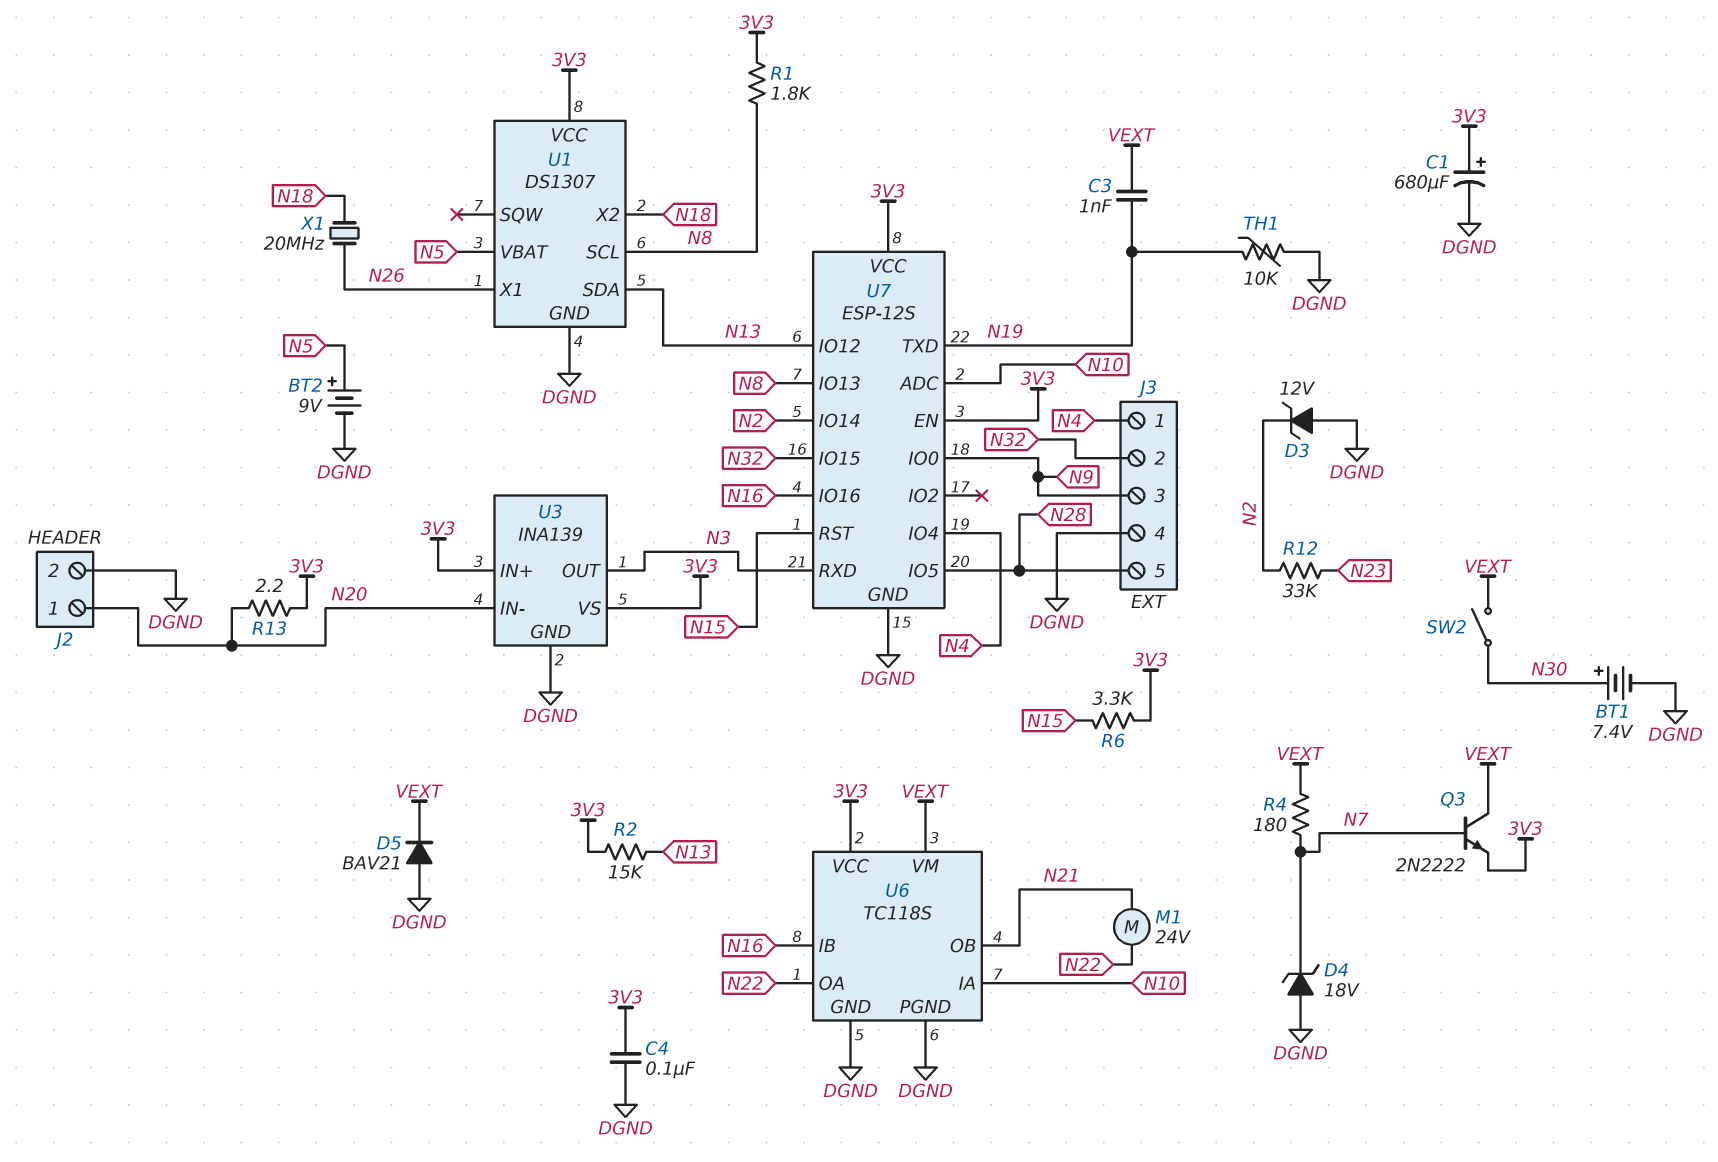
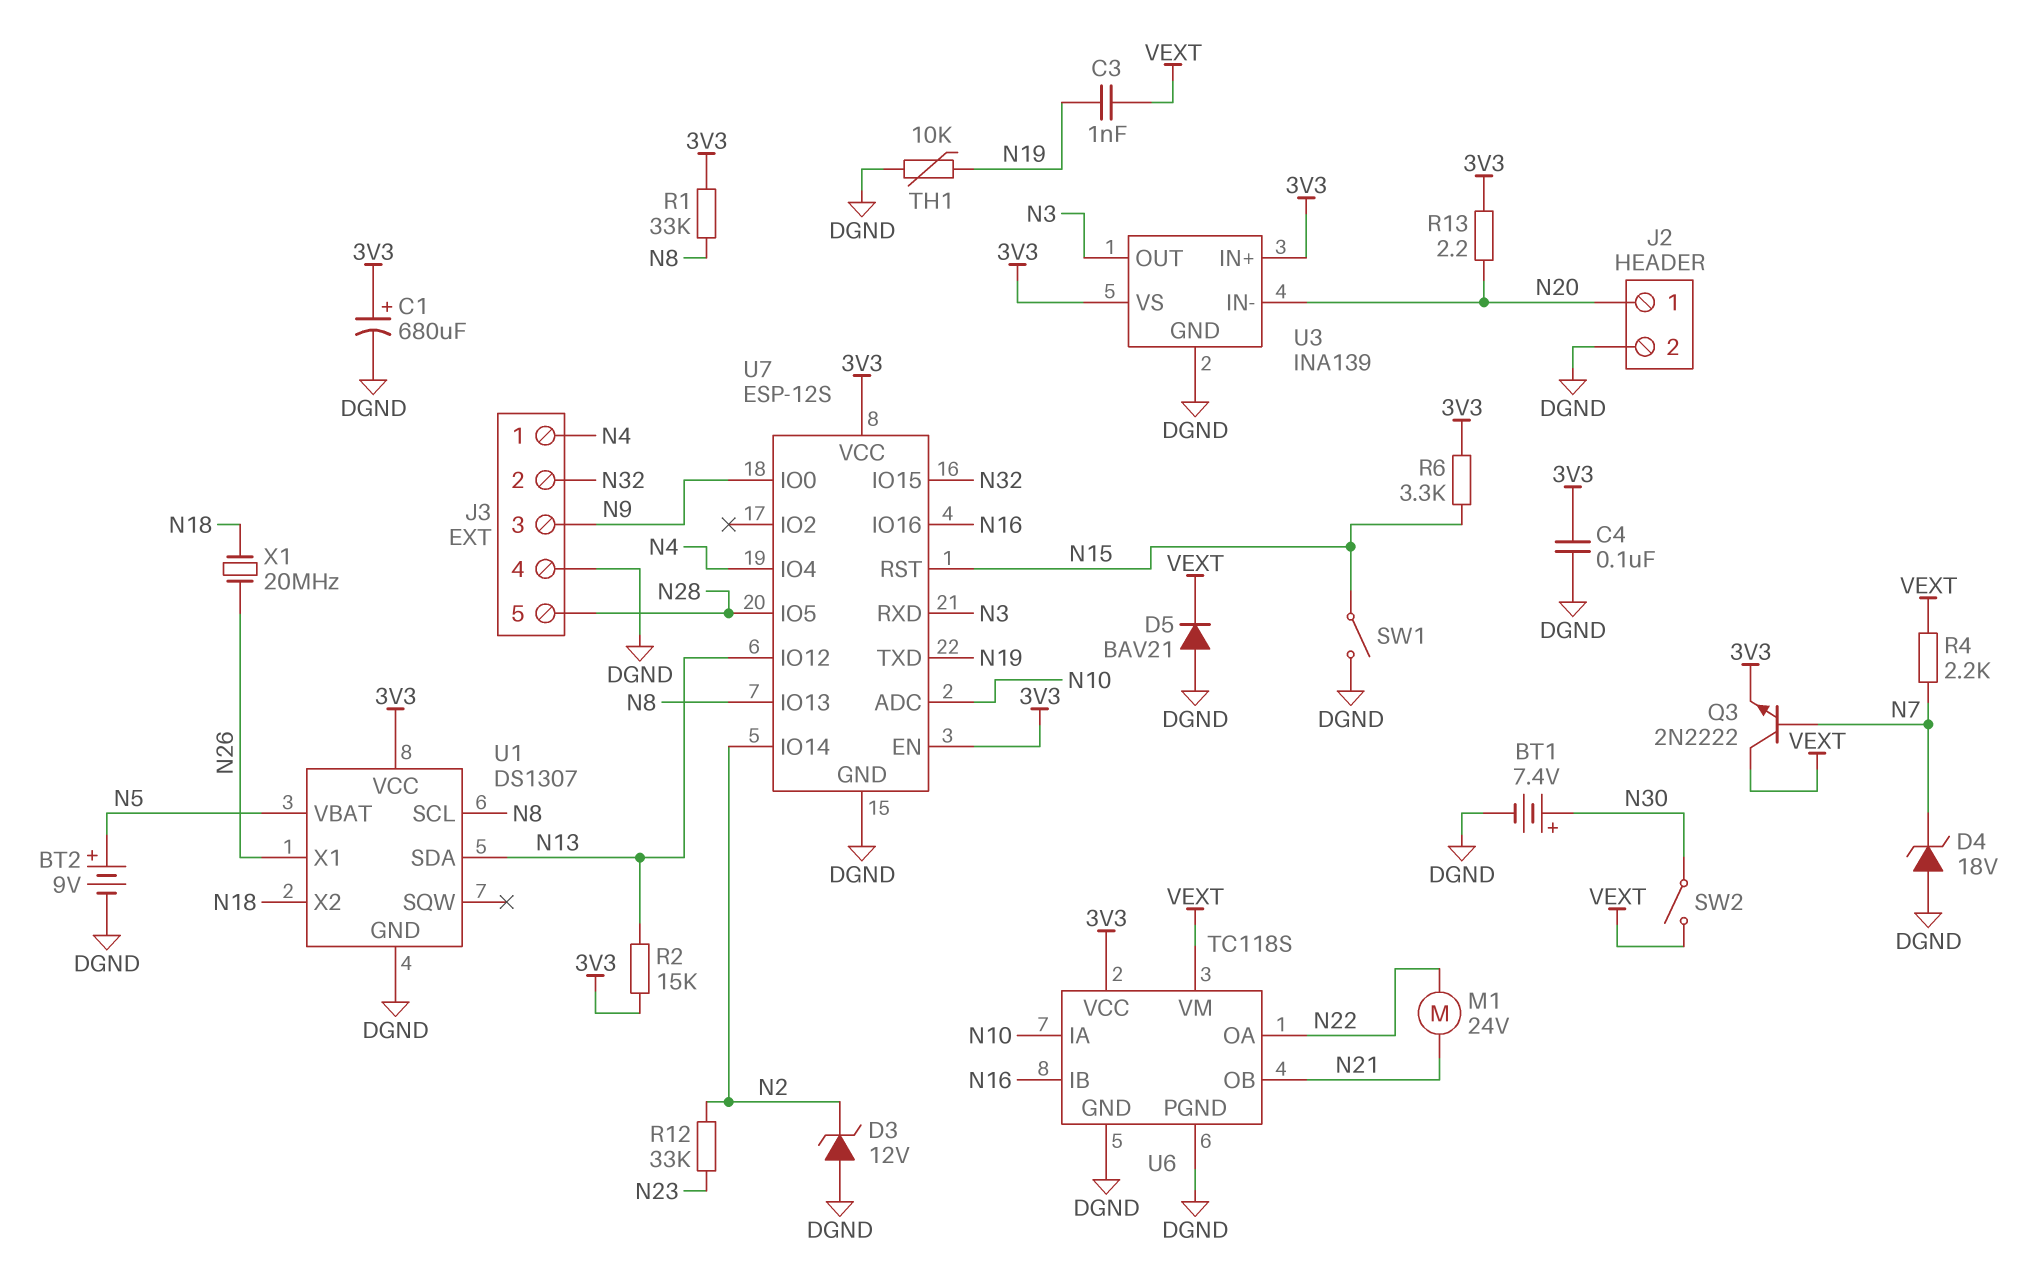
R1: 1.8k (3V3, N8) -> 33k (3V3, N8)
R4: 180 (N7, VEXT) -> 2.2k (N7, VEXT)
SW1: none -> switch (DGND, N15)

